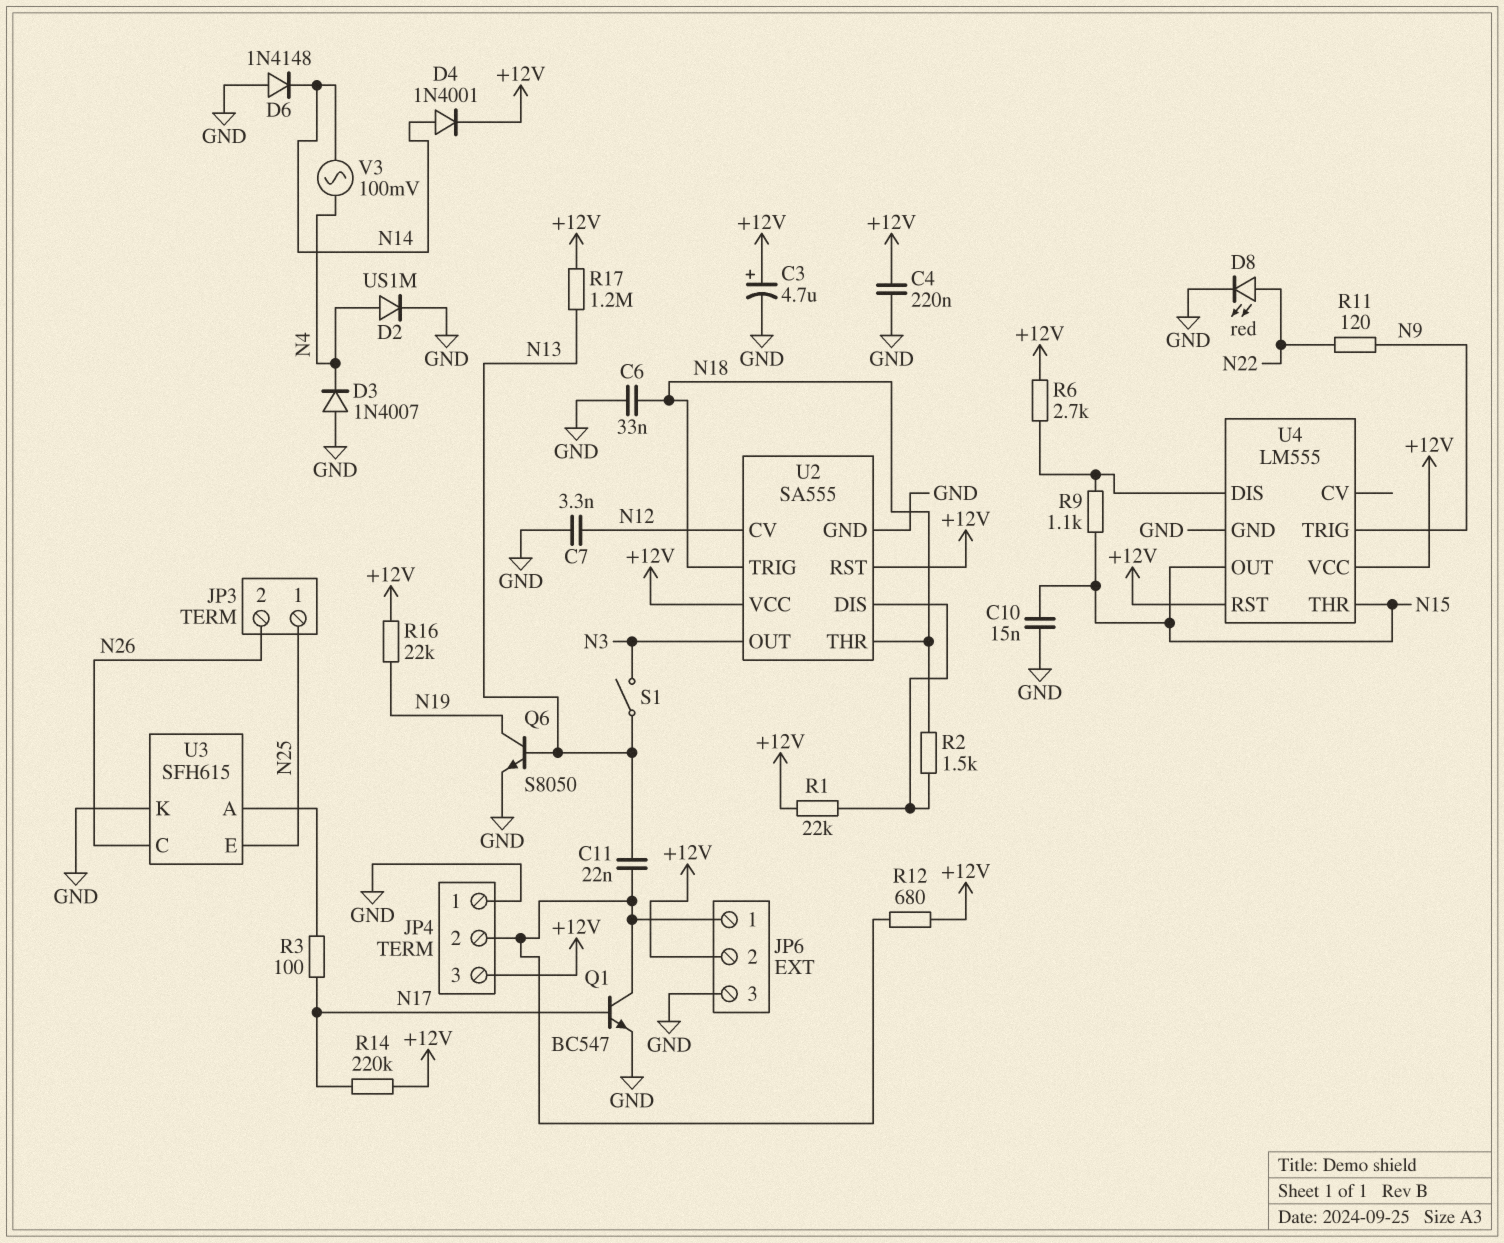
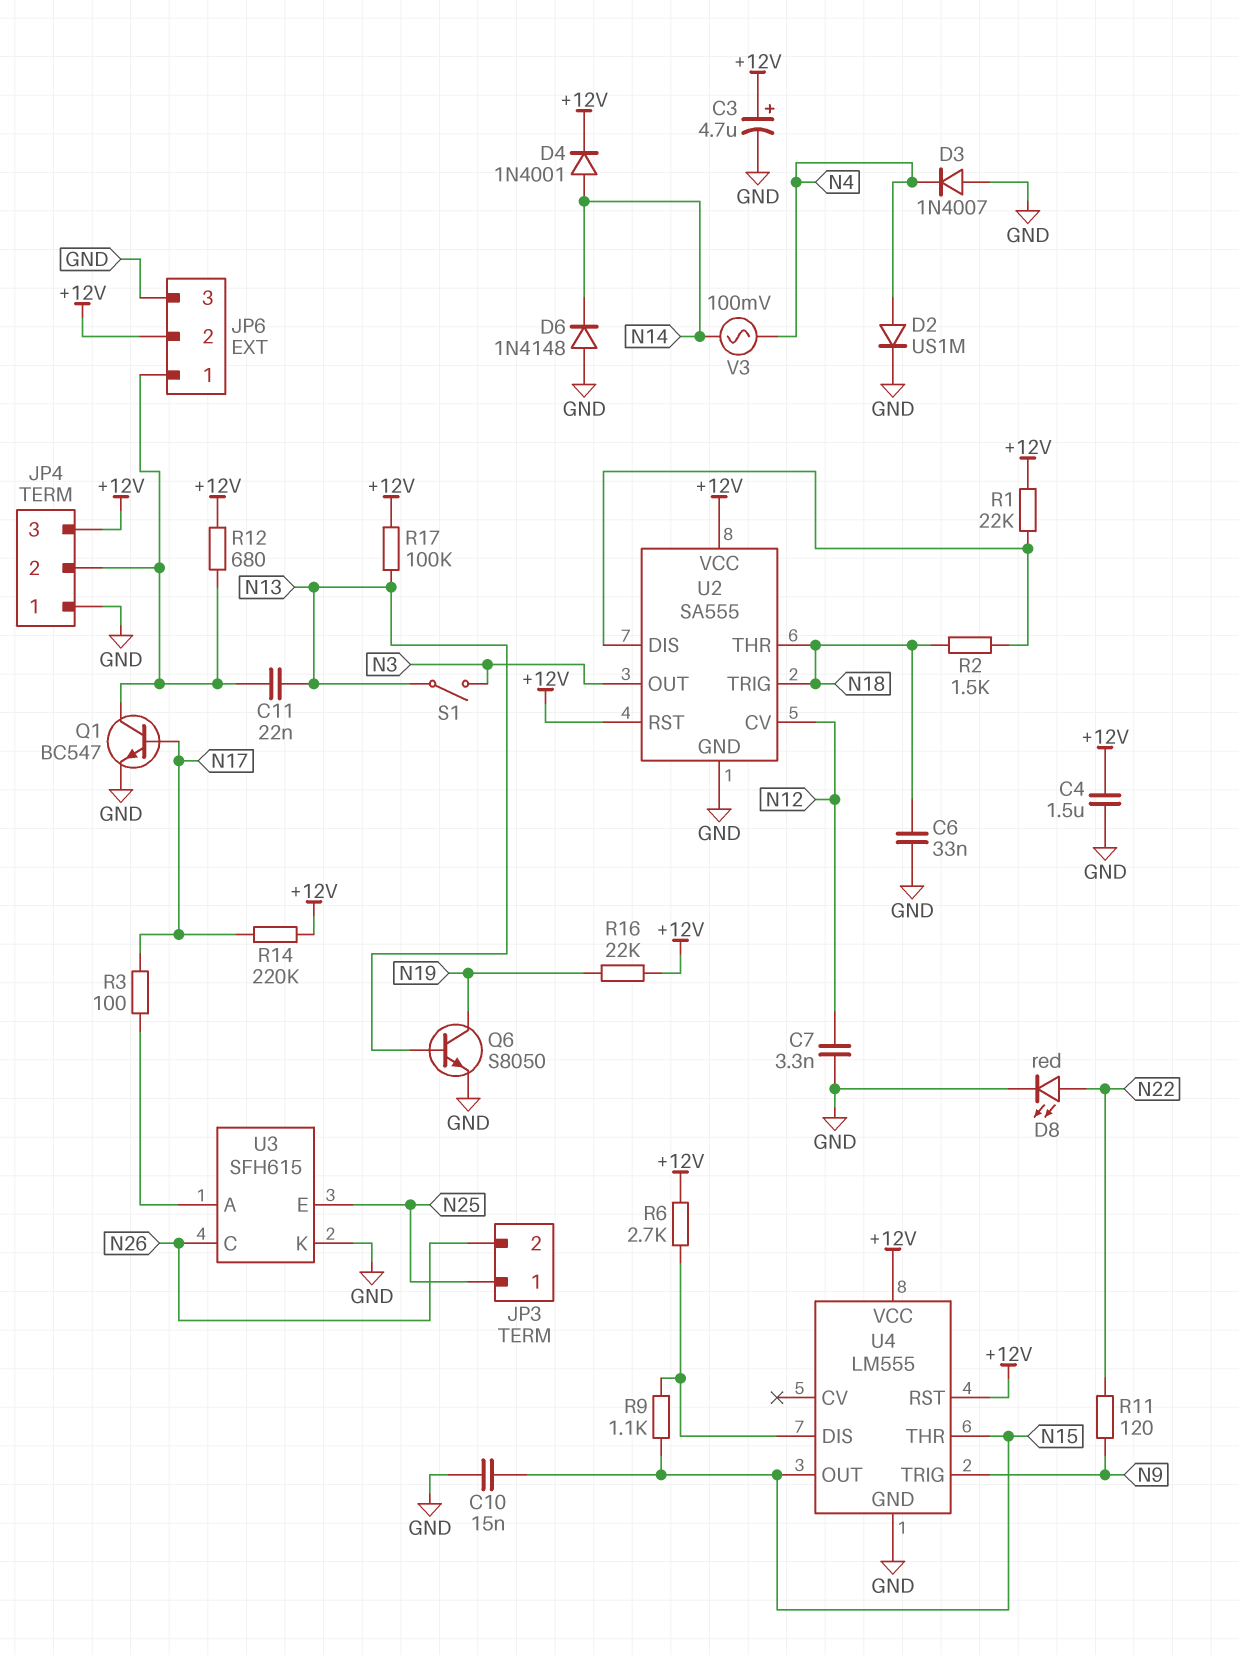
C4: 220nF (+12V, GND) -> 1.5uF (+12V, GND)
R17: 1.2M (+12V, N13) -> 100k (+12V, N13)

